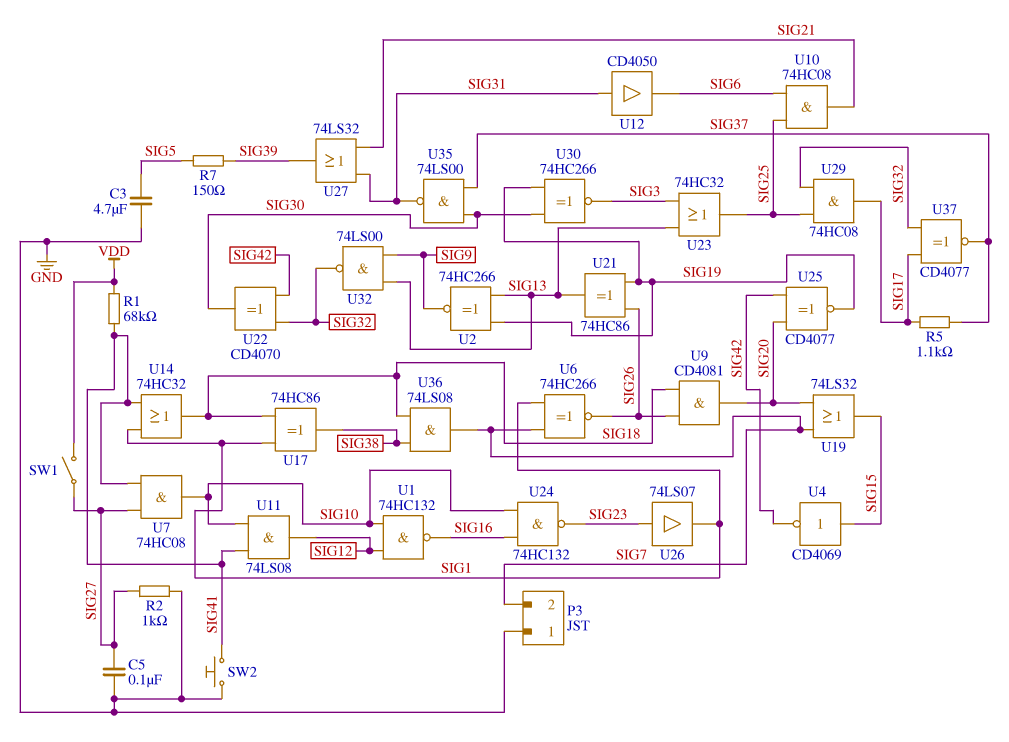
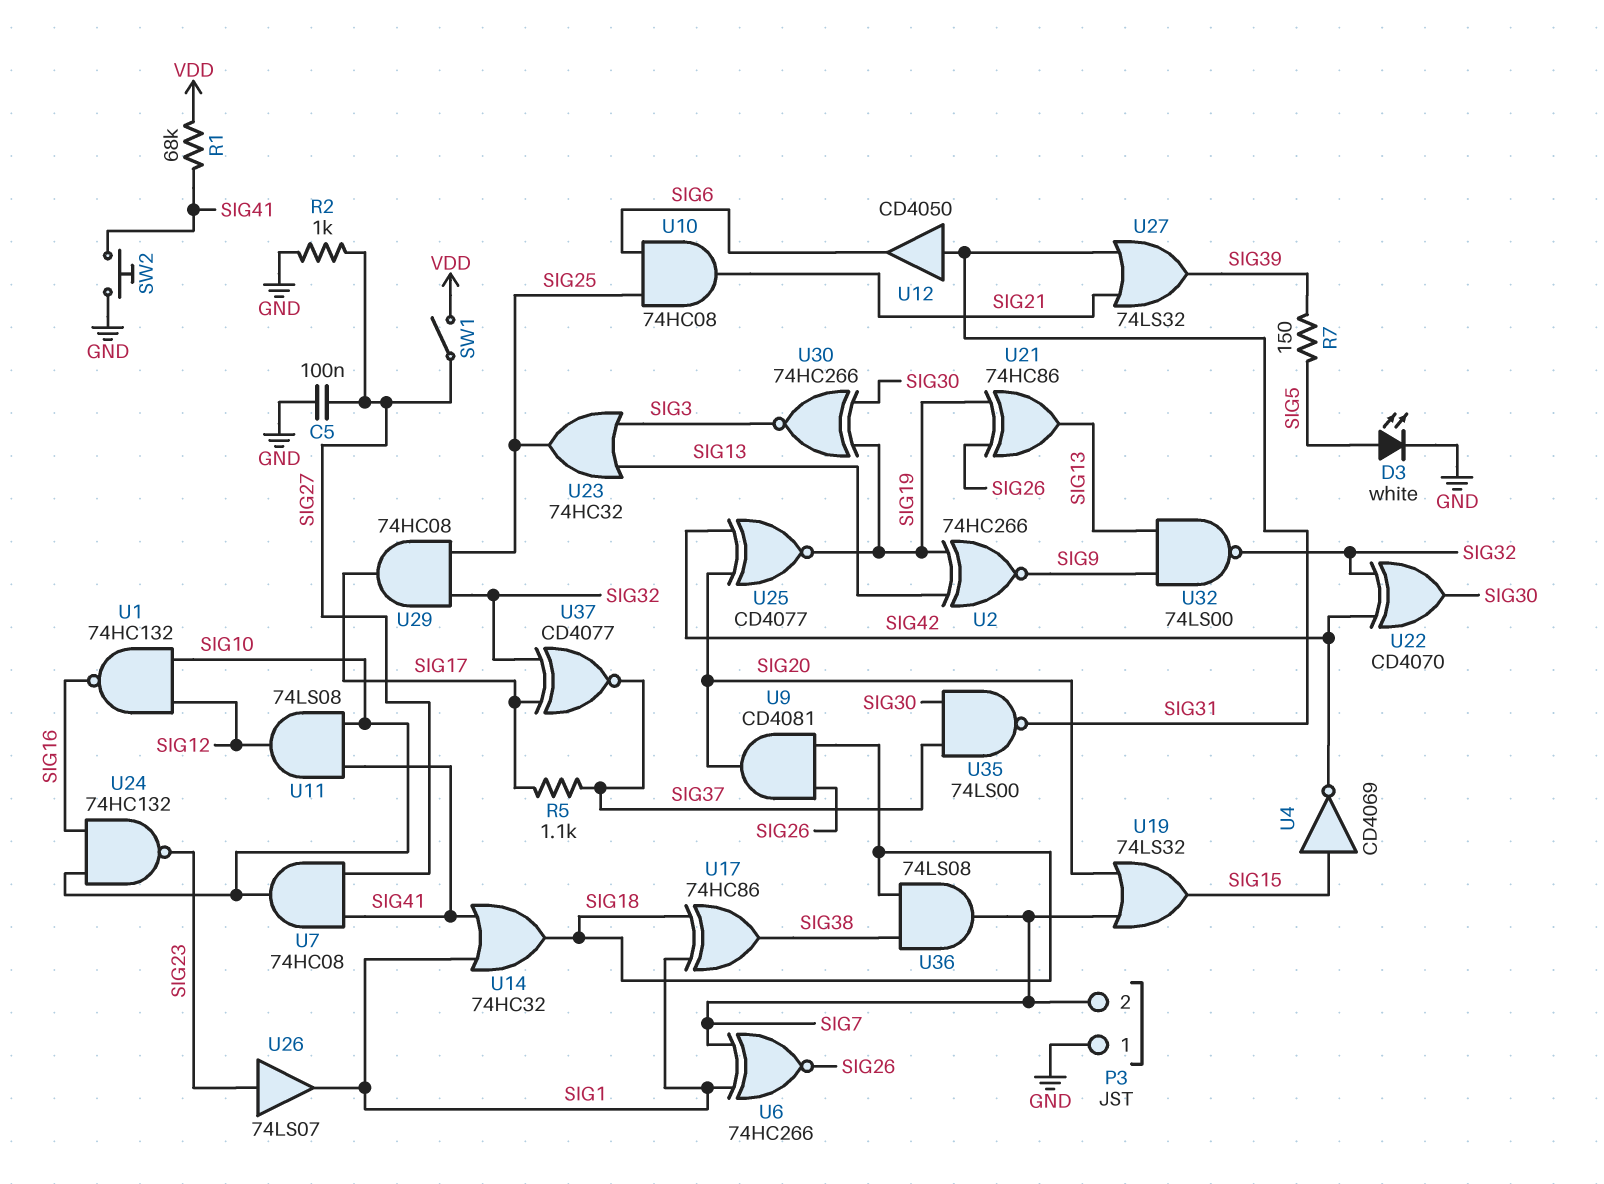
C3: 4.7uF (GND, SIG5) -> none
D3: none -> LED white (A SIG5, K GND)

